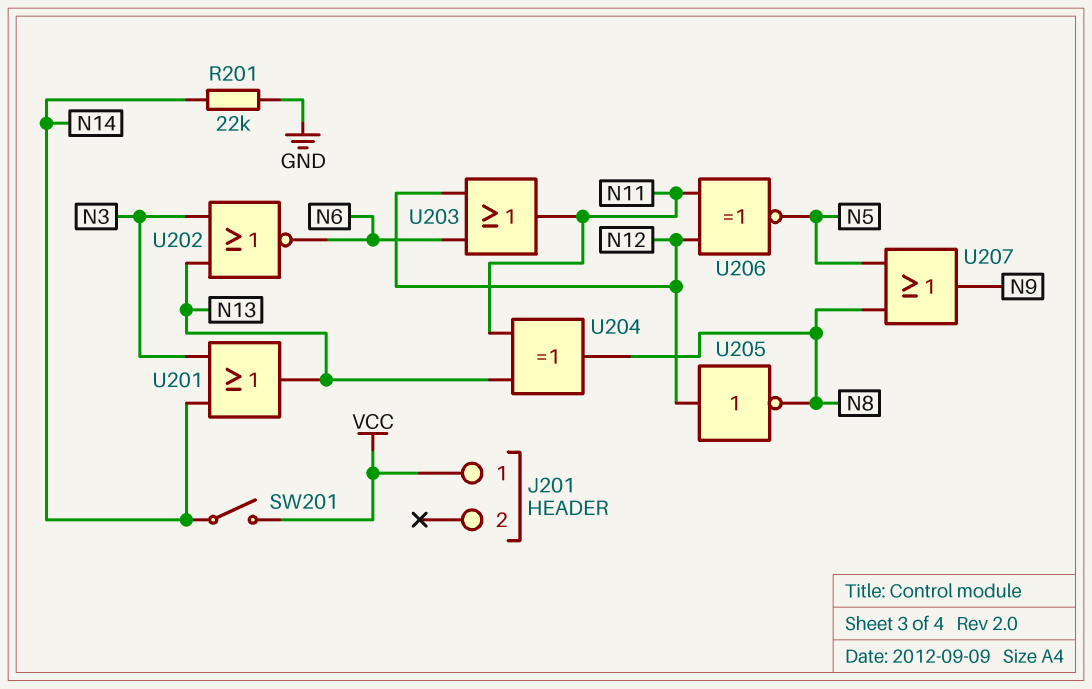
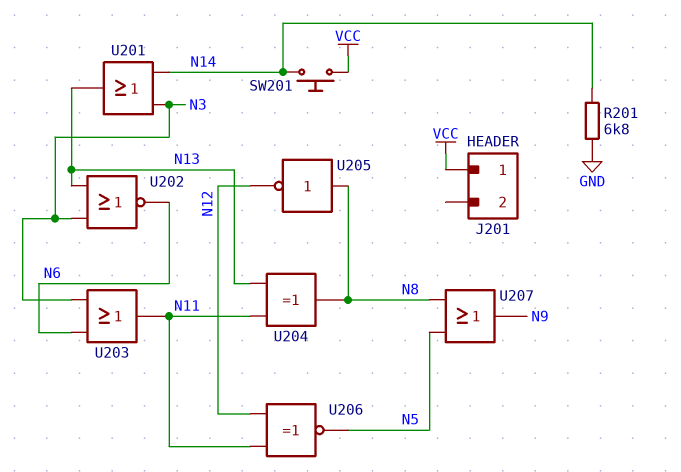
R201: 22k (GND, N14) -> 6.8k (GND, N14)
SW201: switch (N14, VCC) -> button (N14, VCC)
U203: OR (in N6, in N12, out N11) -> OR (in N3, in N6, out N11)
U205: NOT (in N12, out N8) -> NOT (in N8, out N12)

